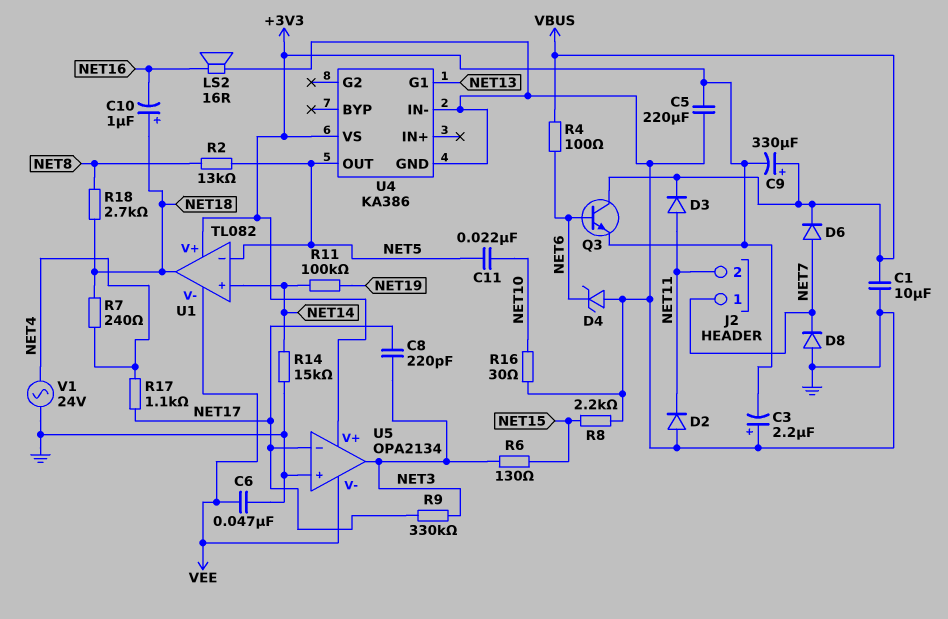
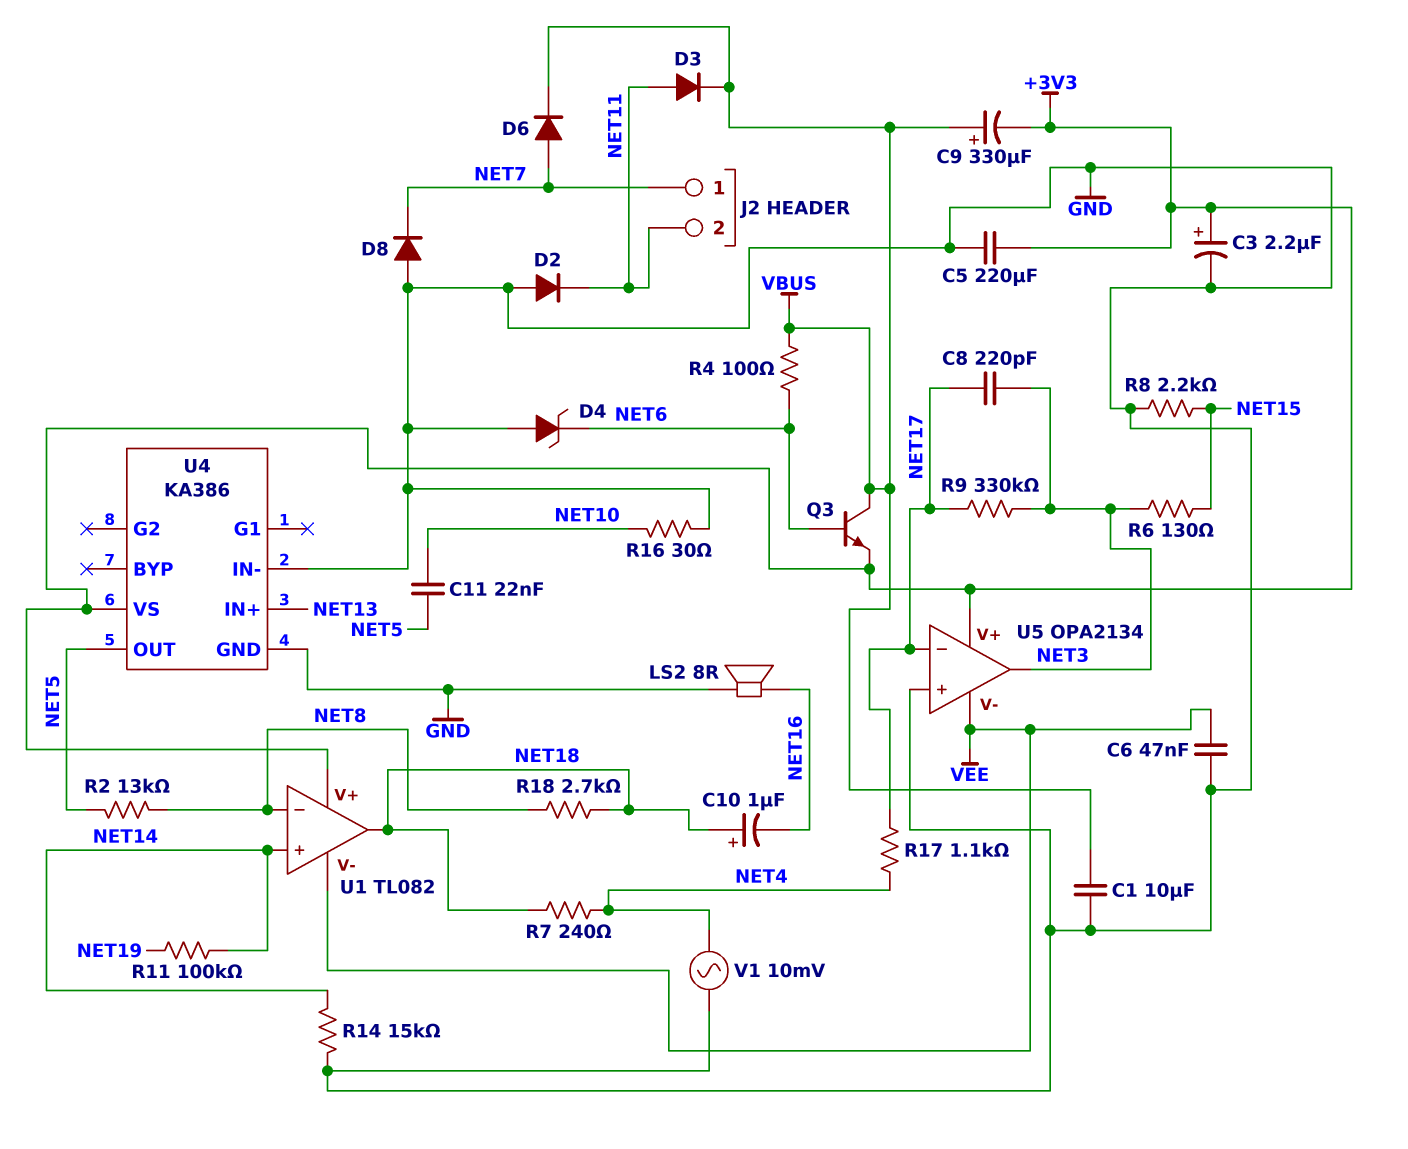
C3: 2.2uF (plus GND, minus +3V3) -> 2.2uF (plus +3V3, minus GND)
LS2: speaker 16R (GND, NET16) -> speaker 8R (GND, NET16)
U1 pin in-: NET5 -> NET8
U4 pin G1: NET13 -> none
U4 pin IN+: none -> NET13
V1: AC 24V (GND, NET4) -> AC 10mV (GND, NET4)

